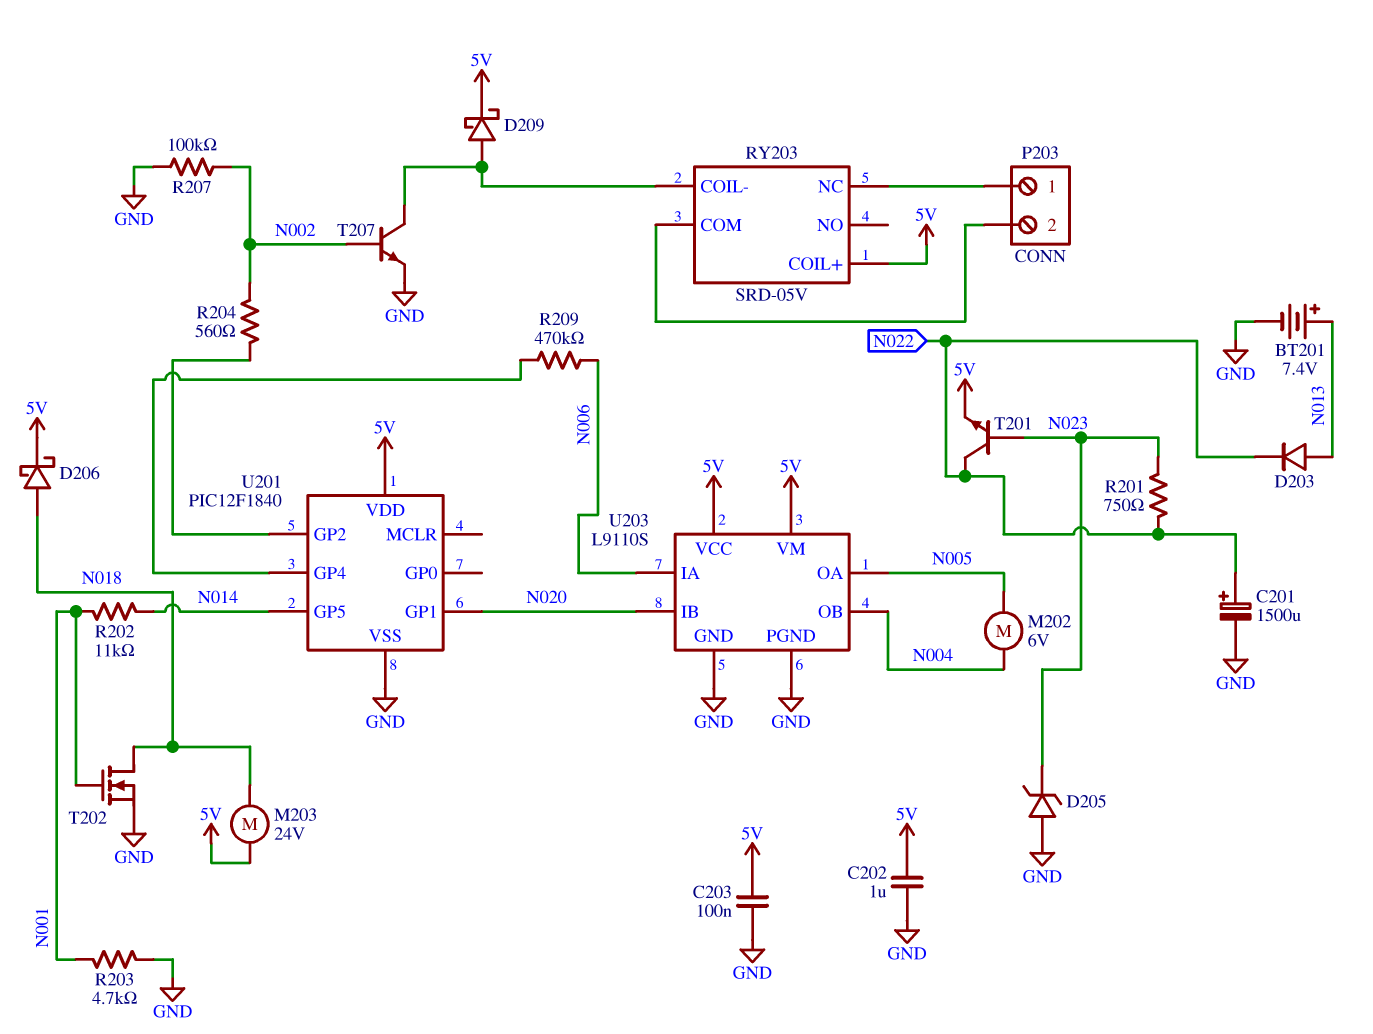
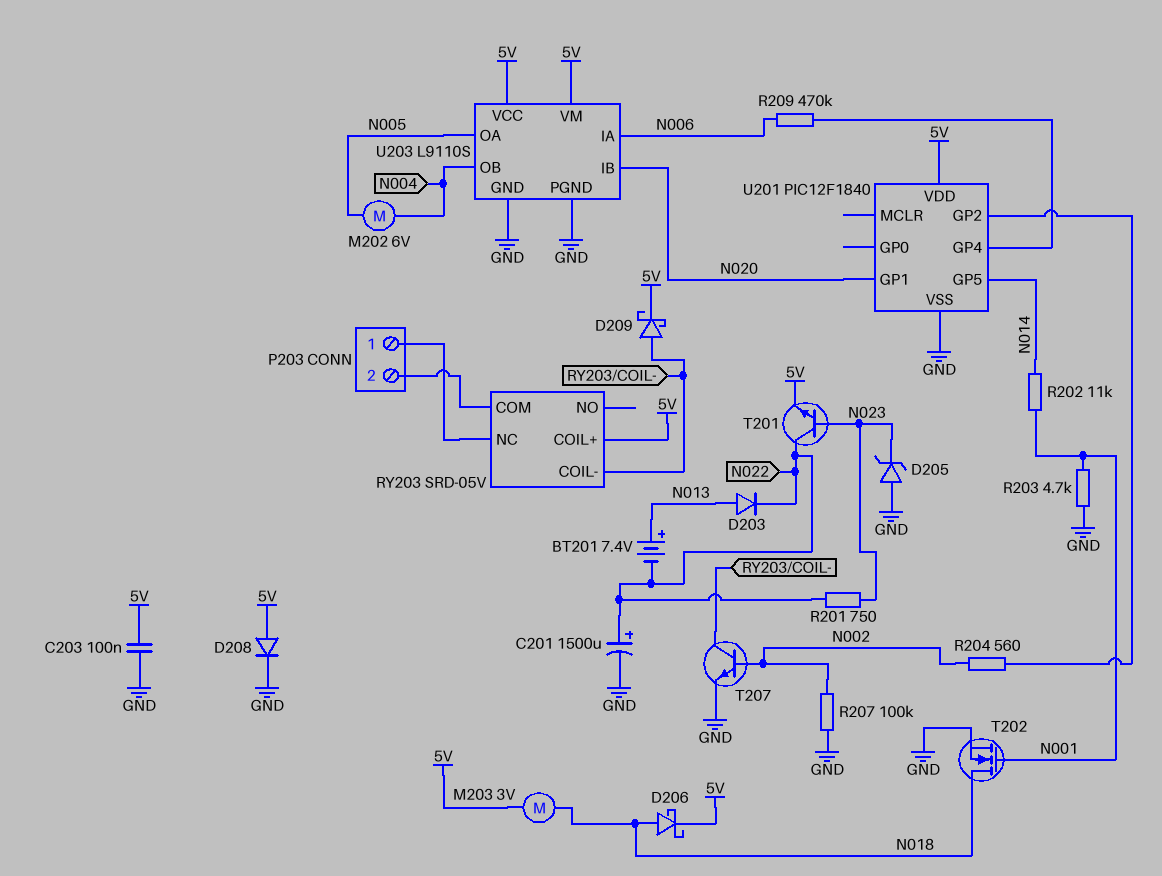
BT201: 7.4V (plus N013, minus GND) -> 7.4V (plus N013, minus N022)
C202: 1uF (5V, GND) -> none
D208: none -> diode (A 5V, K GND)
M203: motor 24V (5V, N018) -> motor 3V (5V, N018)

